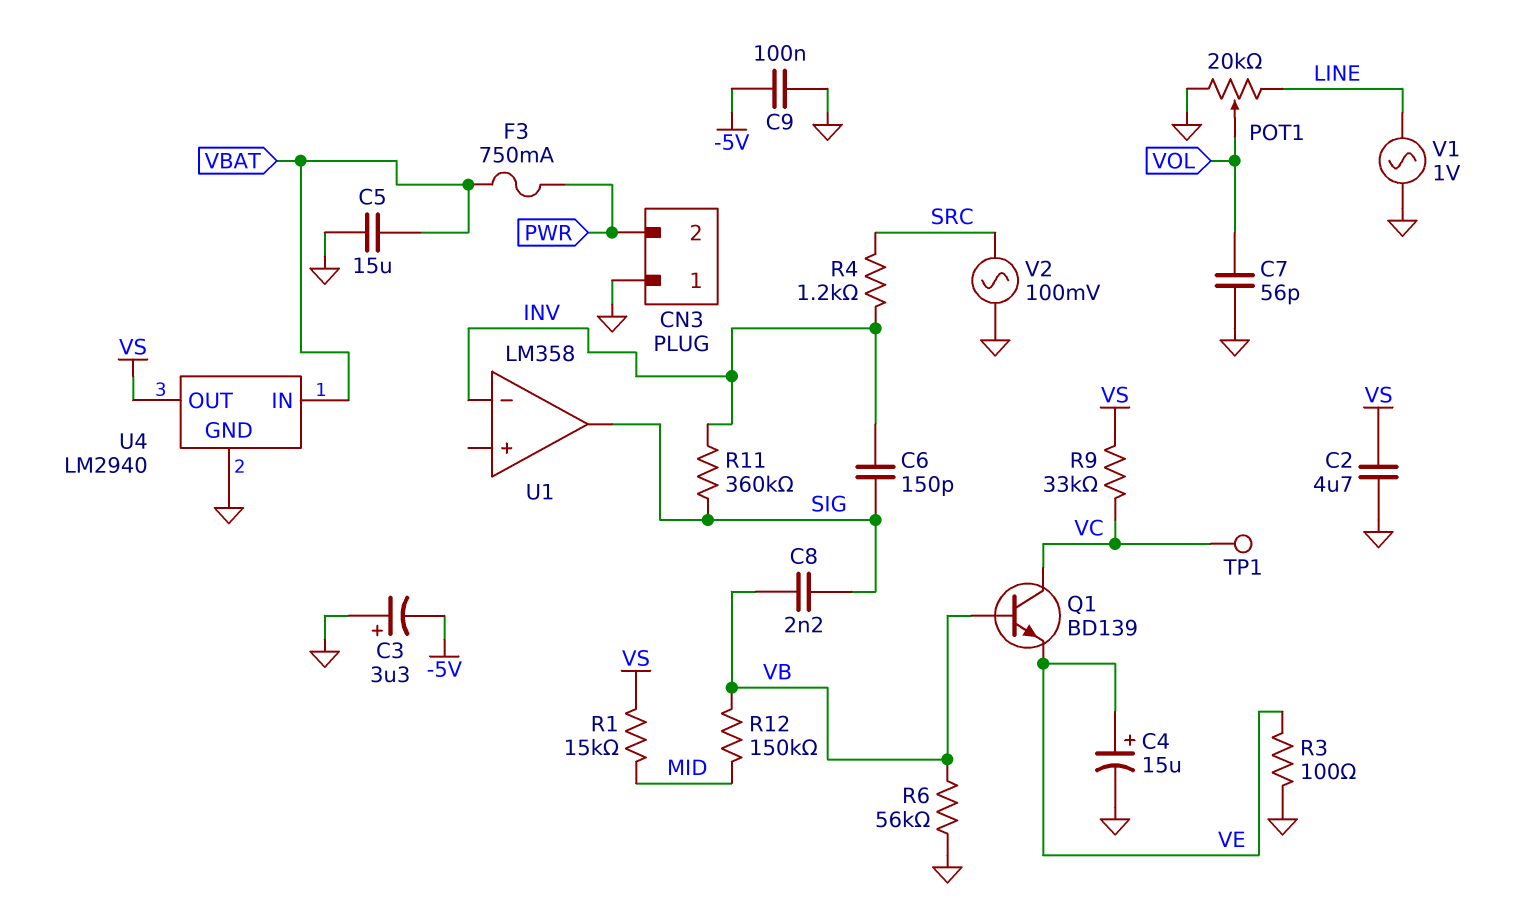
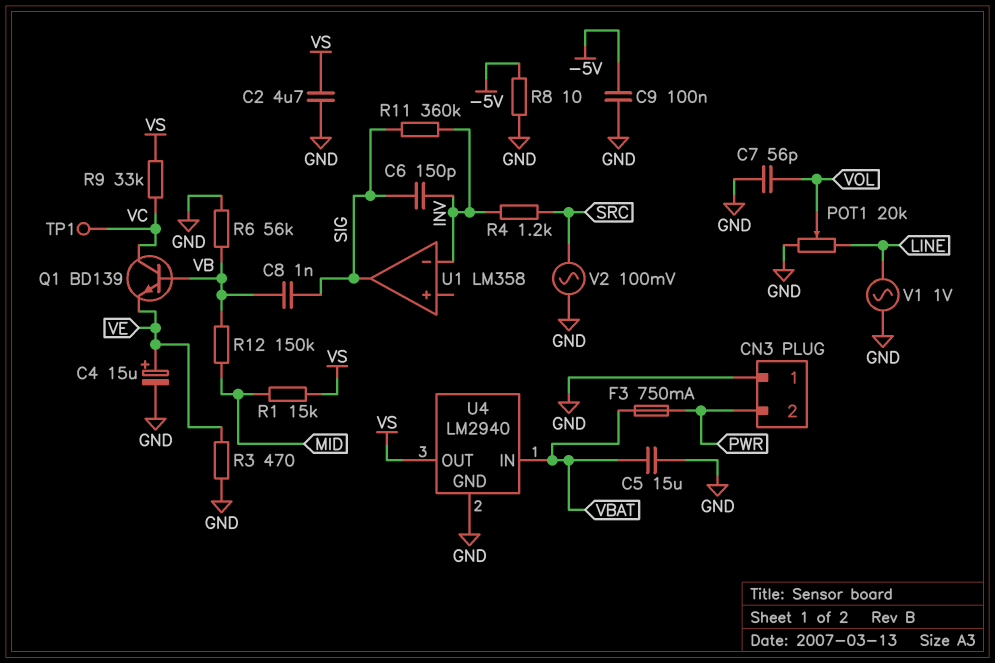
C3: 3.3uF (plus GND, minus -5V) -> none
C8: 2.2nF (SIG, VB) -> 1nF (SIG, VB)
R3: 100 (GND, VE) -> 470 (GND, VE)
R8: none -> 10 (-5V, GND)

